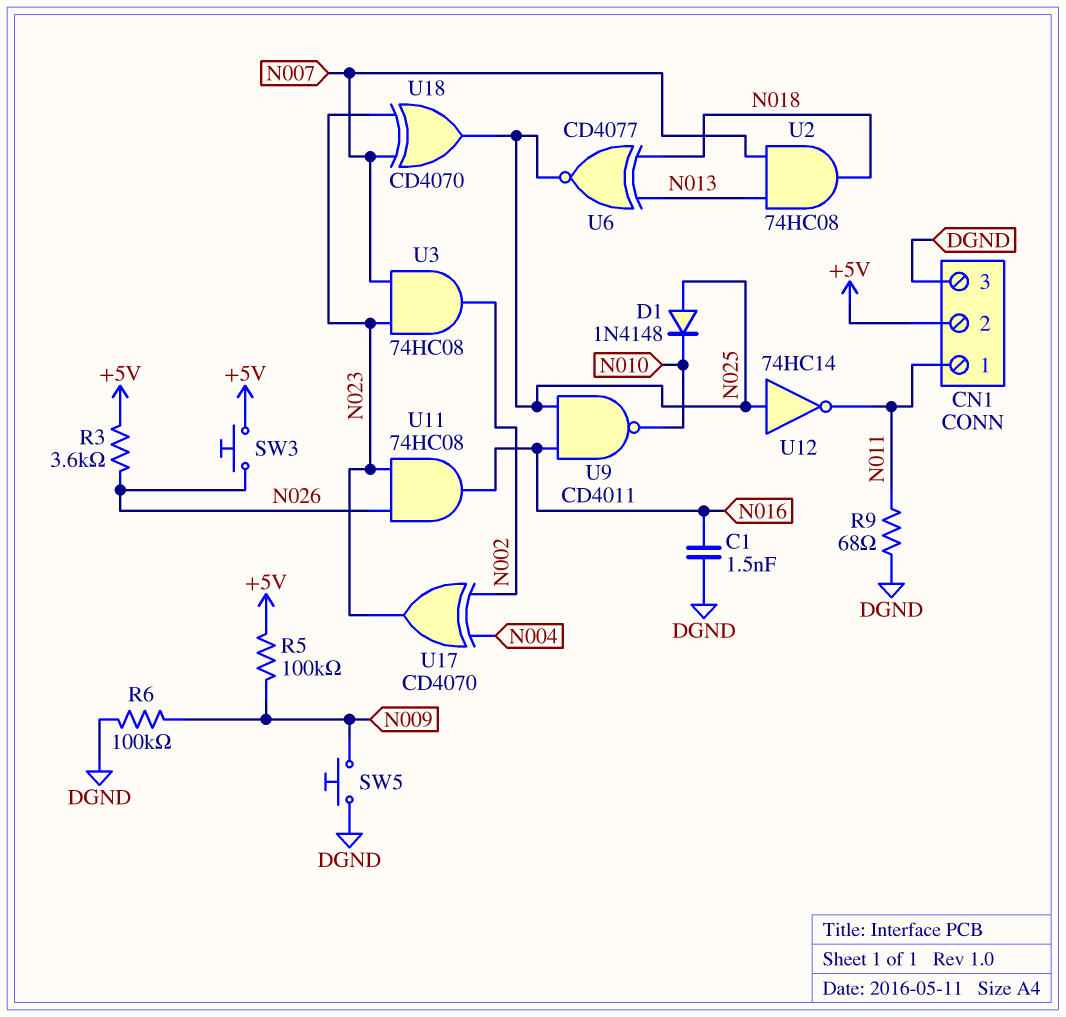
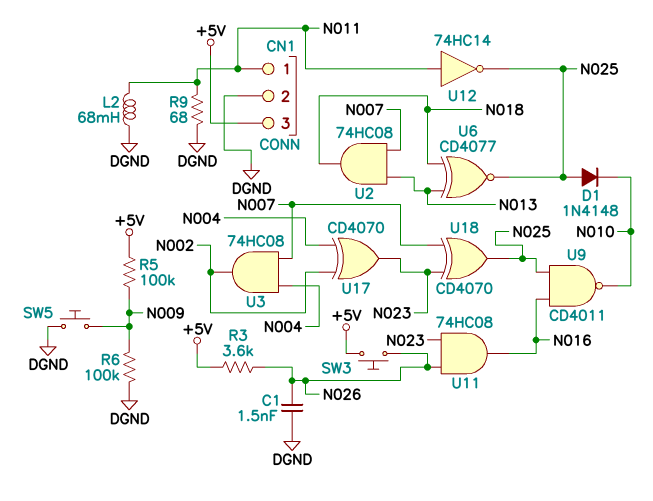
C1: 1.5nF (DGND, N016) -> 1.5nF (DGND, N026)
CN1 pin 2: +5V -> DGND
CN1 pin 3: DGND -> +5V
L2: none -> 68mH (DGND, N011)
U3: AND 74HC08 (in N007, in N023, out N002) -> AND 74HC08 (in N004, in N007, out N002)
U12: NOT 74HC14 (in N025, out N011) -> NOT 74HC14 (in N011, out N025)

